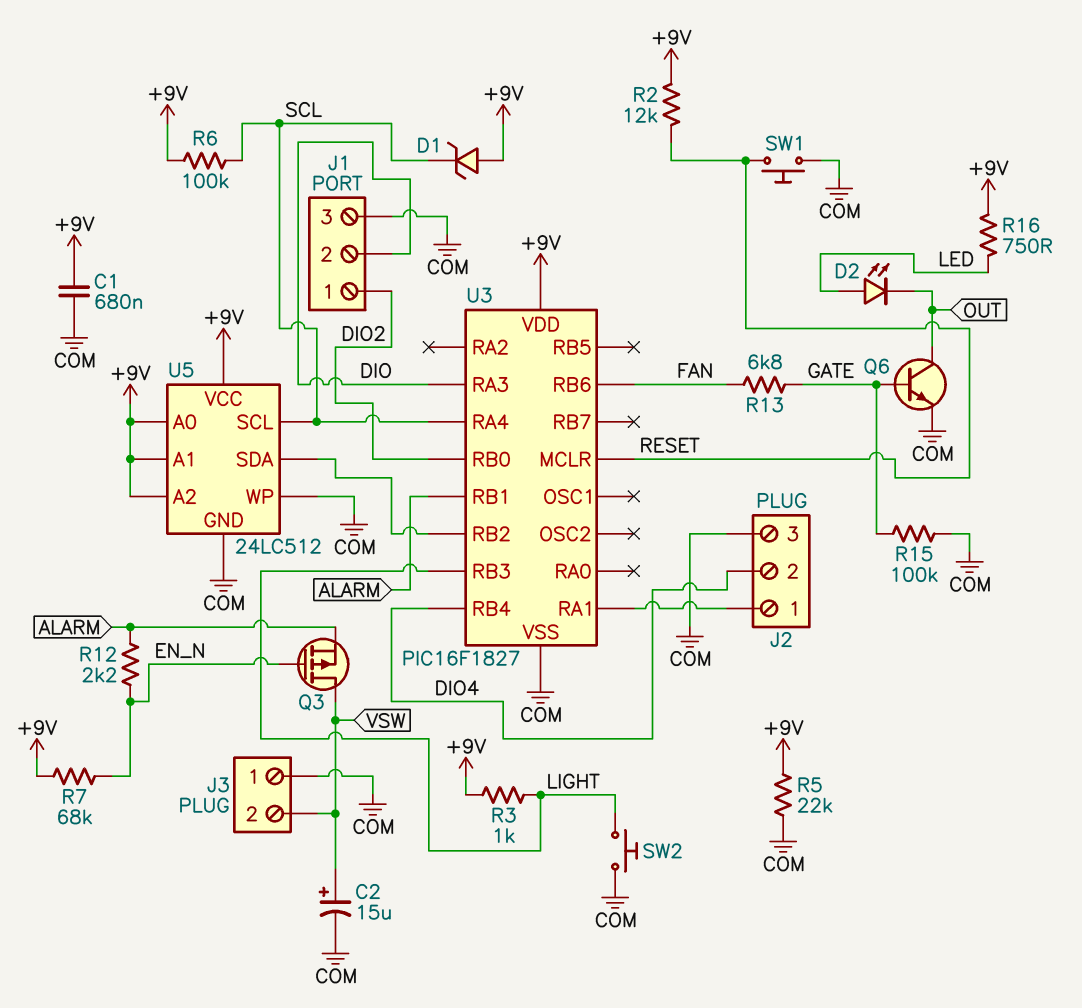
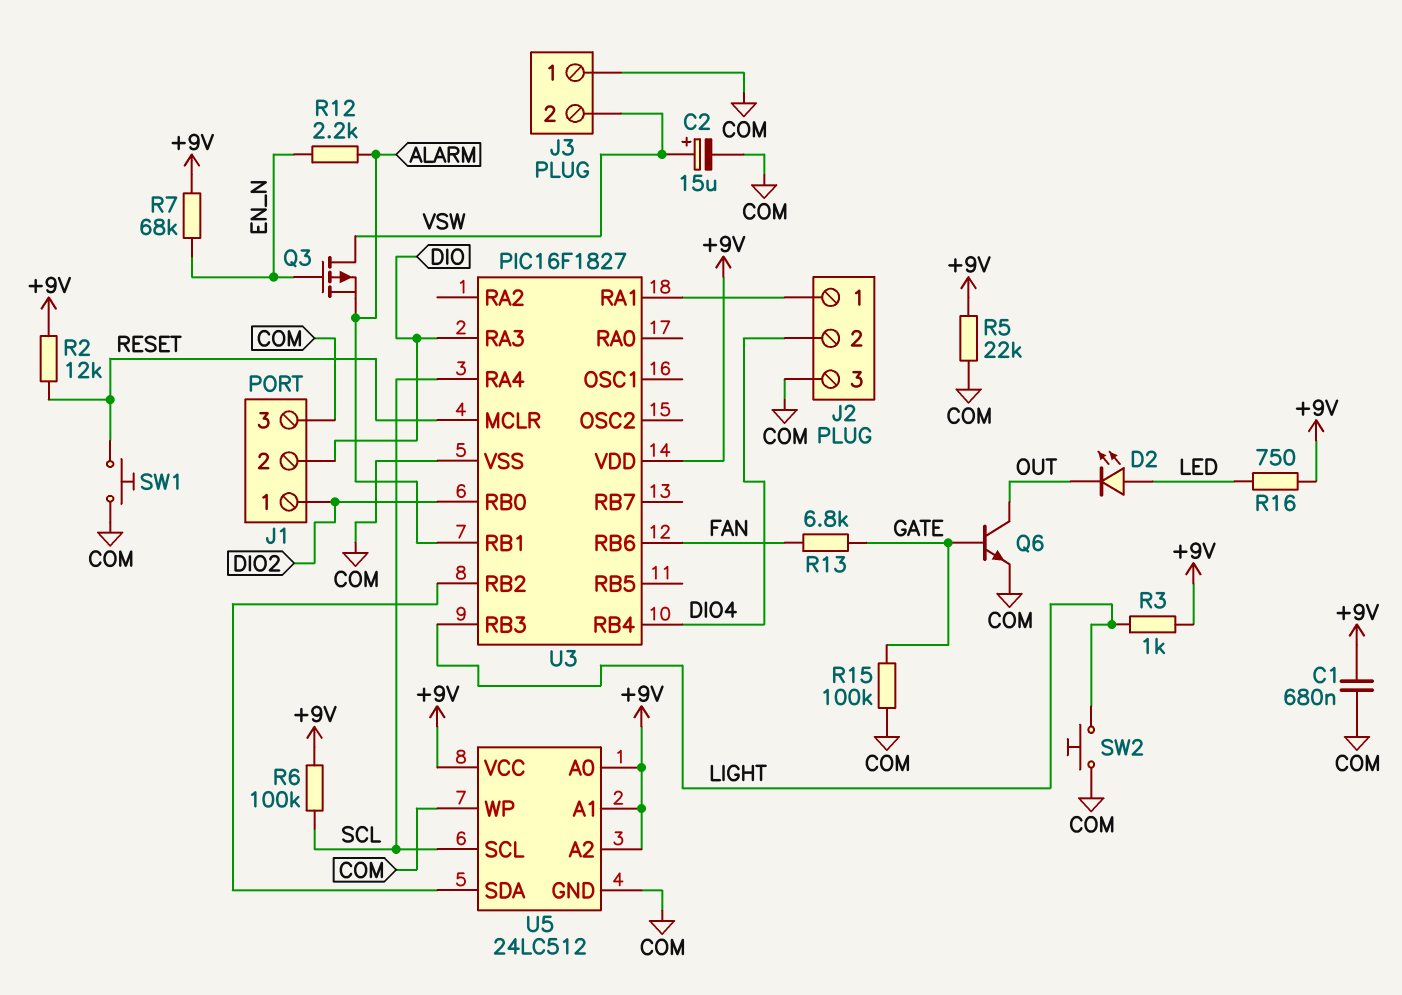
D1: zener (A +9V, K SCL) -> none

